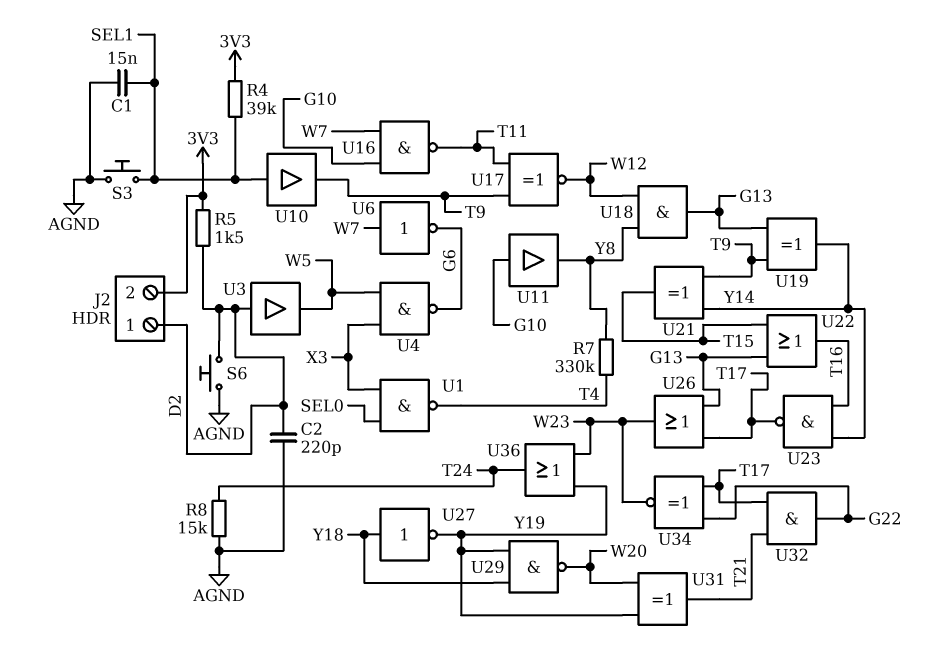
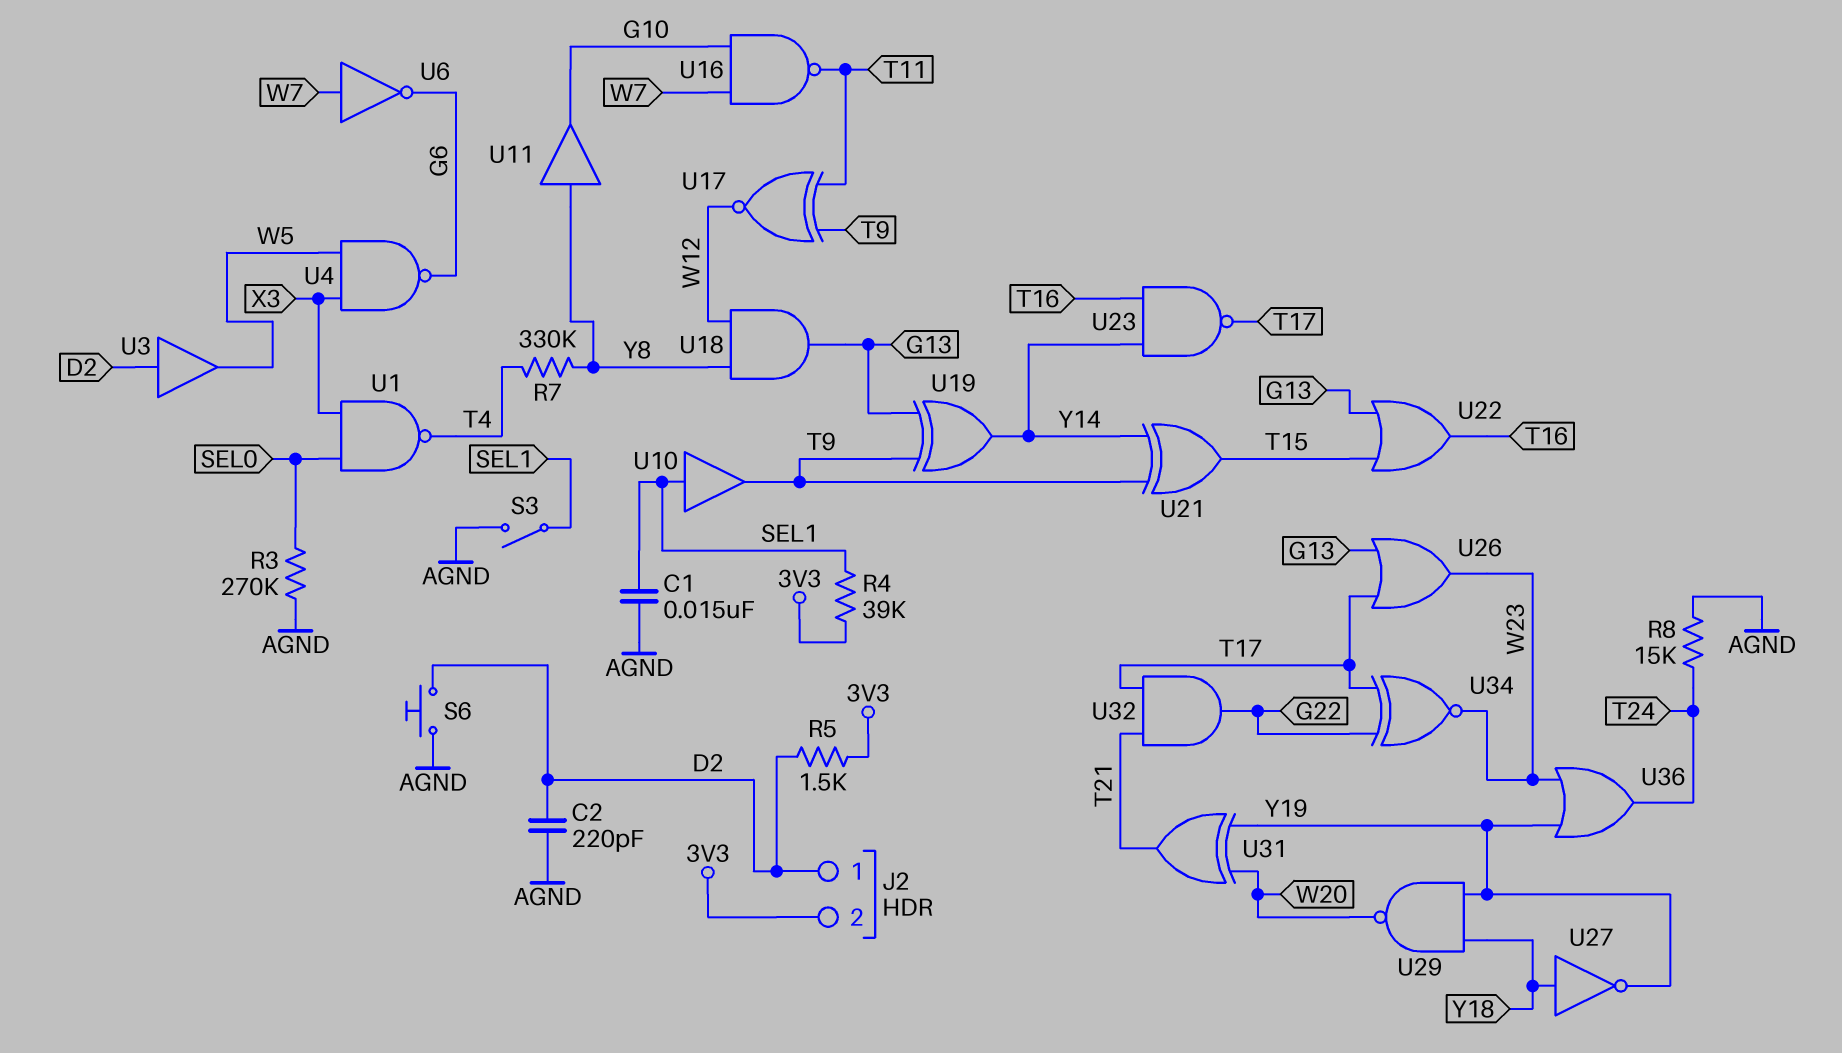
R3: none -> 270k (AGND, SEL0)
S3: button (AGND, SEL1) -> switch (AGND, SEL1)
U11: buffer (in G10, out Y8) -> buffer (in Y8, out G10)

